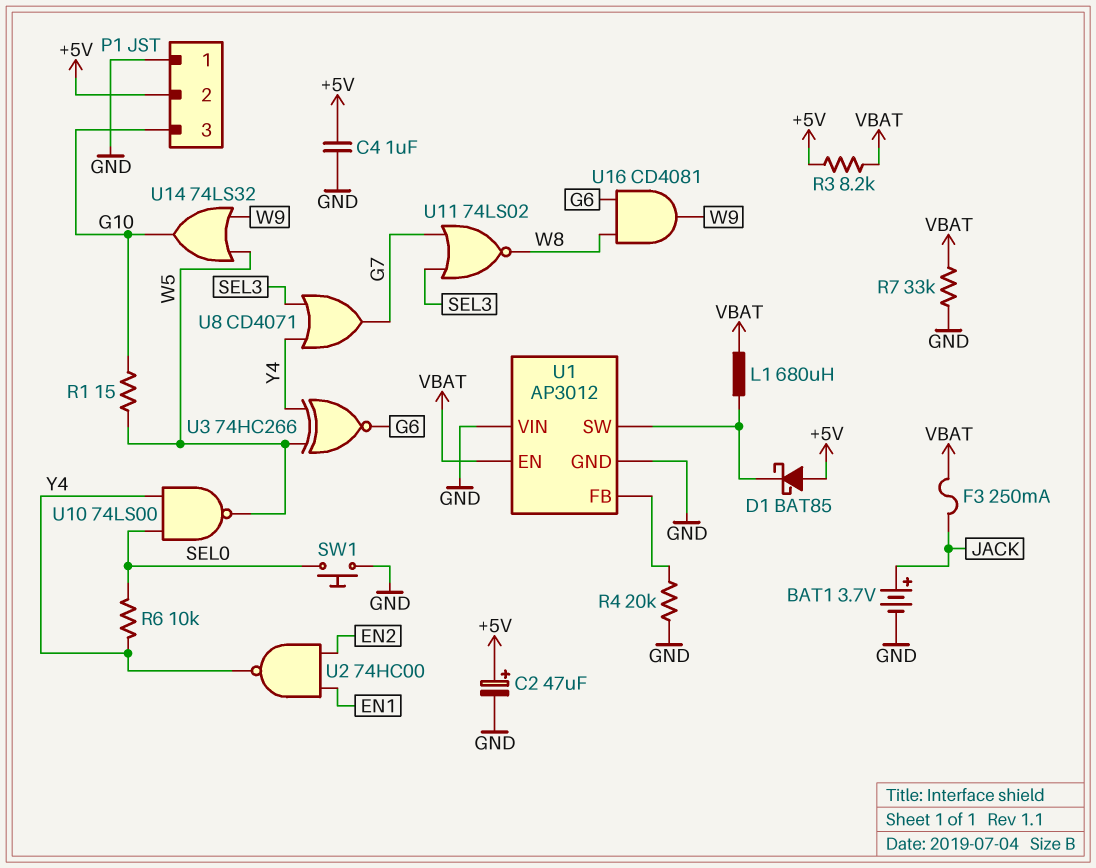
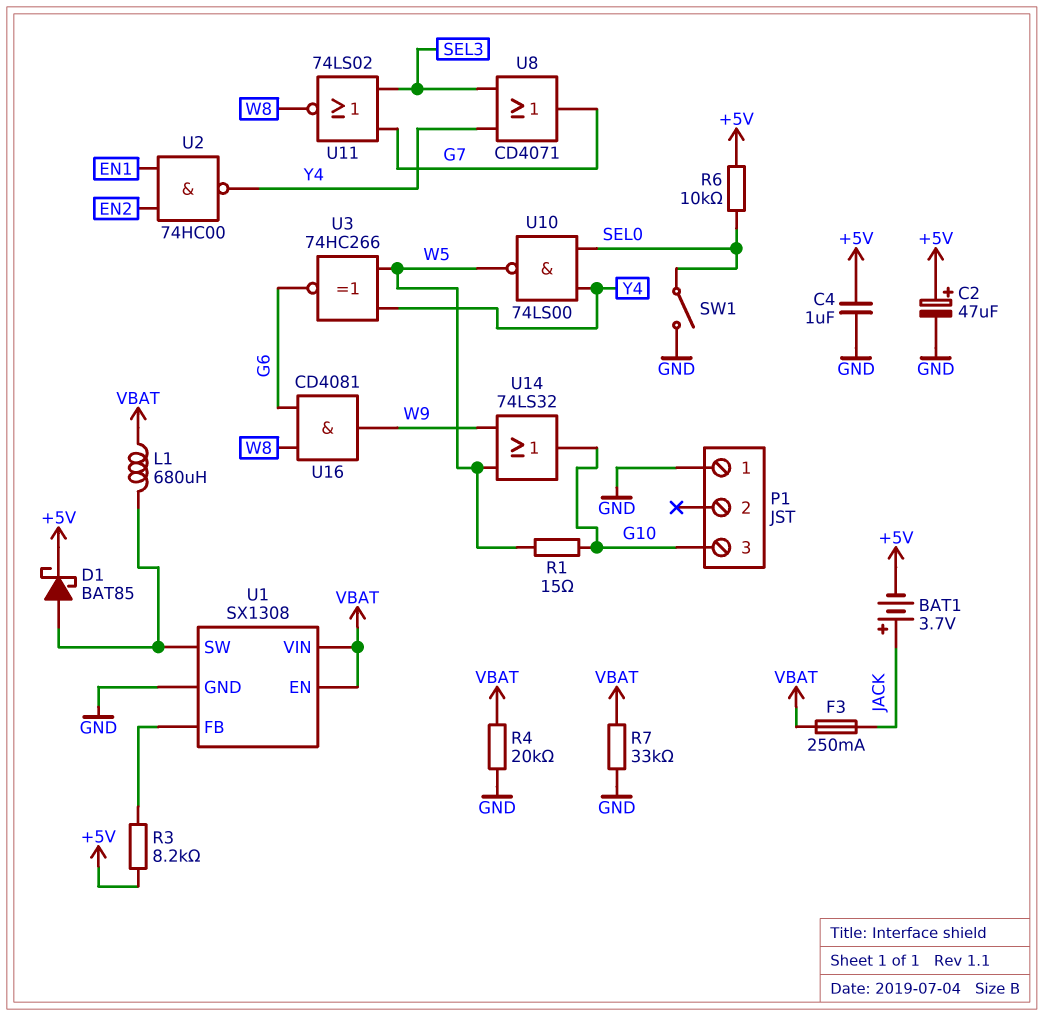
BAT1: 3.7V (plus JACK, minus GND) -> 3.7V (plus JACK, minus +5V)
D1: schottky BAT85 (A +5V, K U1/SW) -> schottky BAT85 (A U1/SW, K +5V)
P1 pin 2: +5V -> none
R3: 8.2k (+5V, VBAT) -> 8.2k (+5V, U1/FB)
R4: 20k (GND, U1/FB) -> 20k (GND, VBAT)
R6: 10k (SEL0, Y4) -> 10k (+5V, SEL0)
SW1: button (GND, SEL0) -> switch (GND, SEL0)
U1: AP3012 -> SX1308
U1 pin VIN: GND -> VBAT

